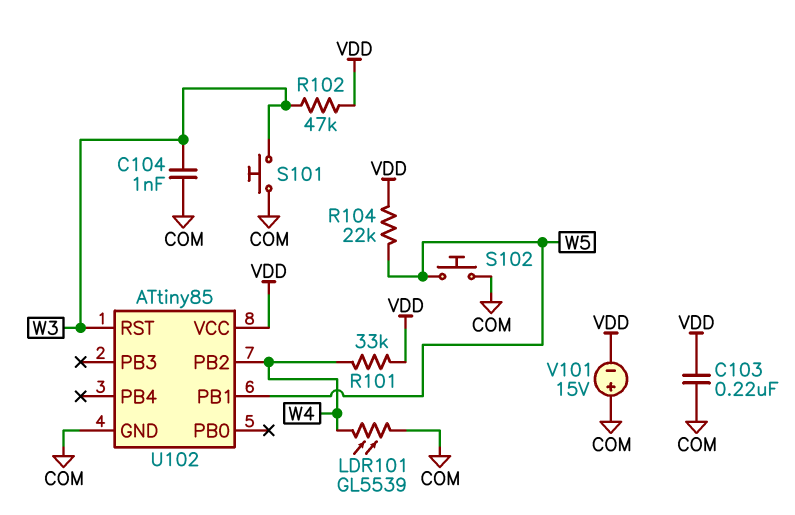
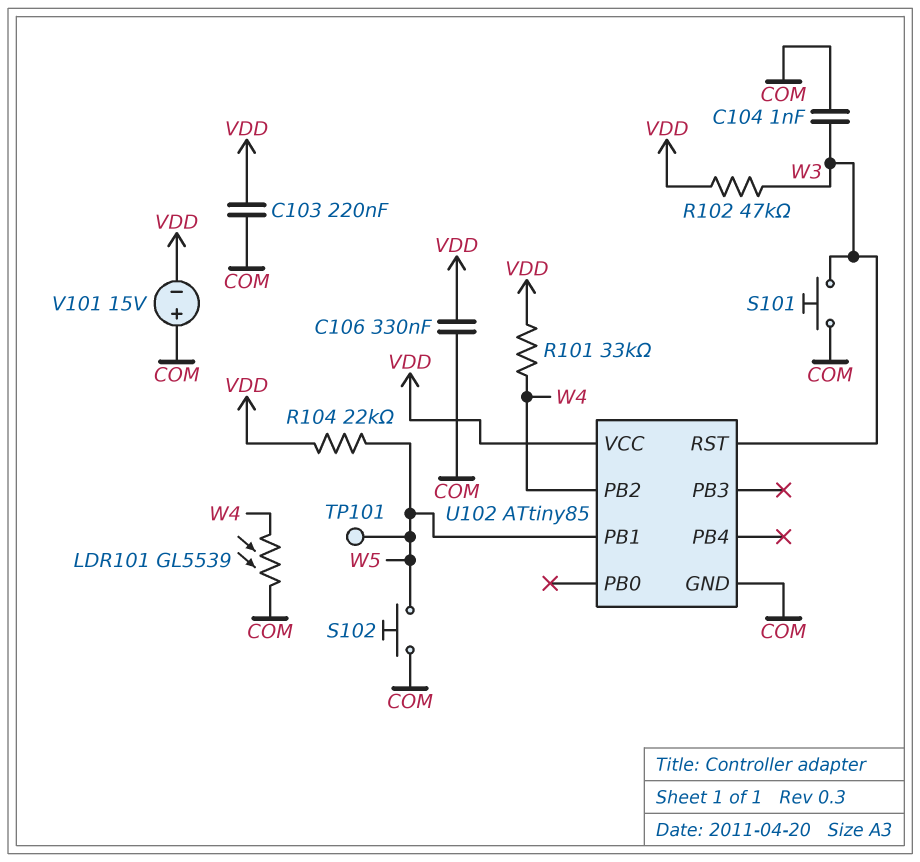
C106: none -> 330nF (COM, VDD)
TP101: none -> test point (W5)

